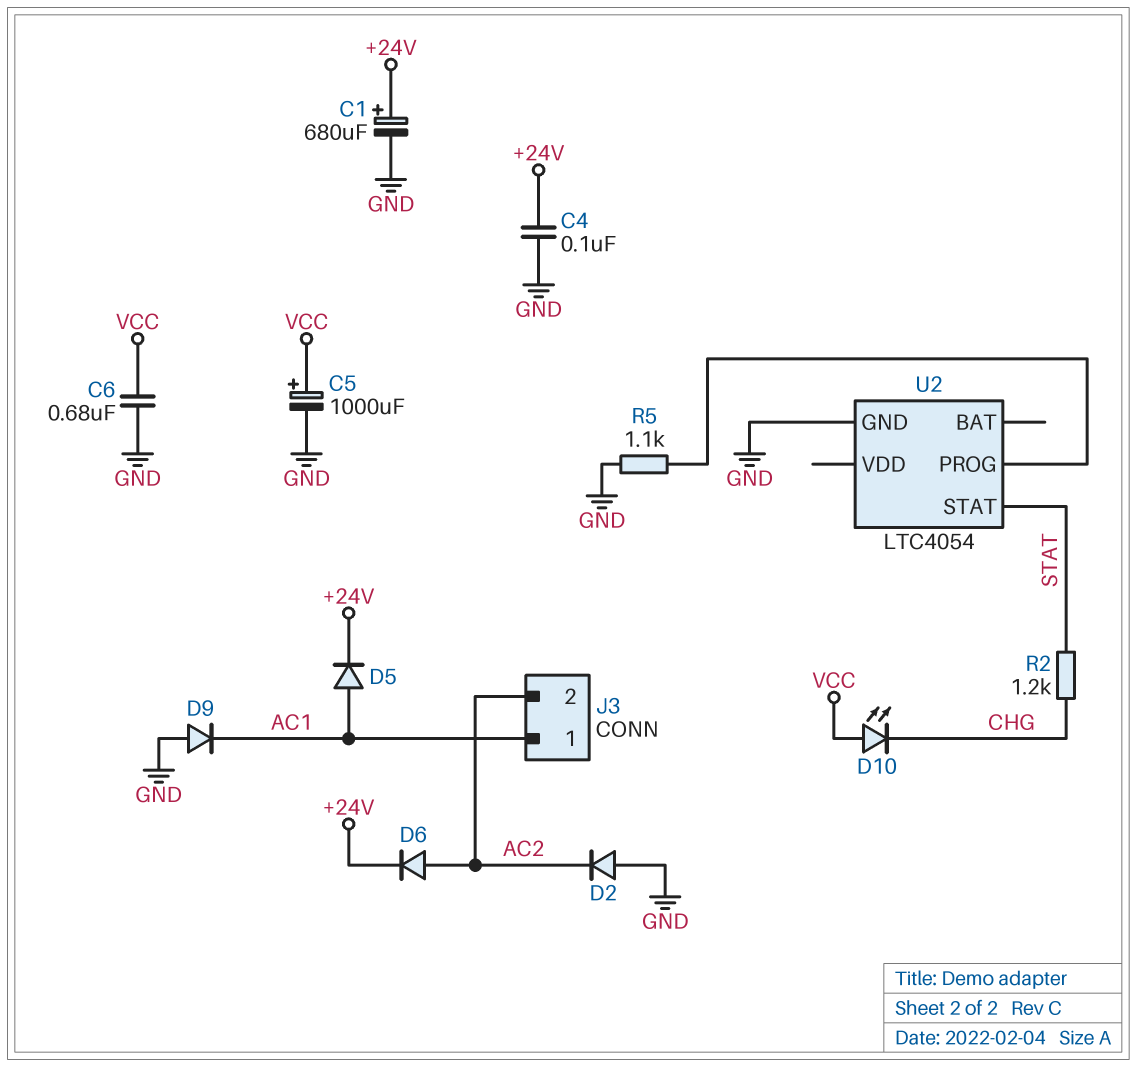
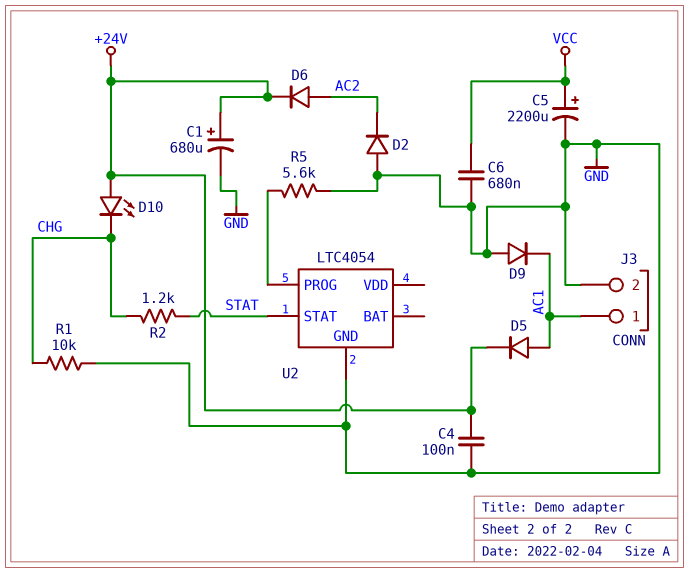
C5: 1000uF (plus VCC, minus GND) -> 2200uF (plus VCC, minus GND)
D10: LED (A VCC, K CHG) -> LED (A +24V, K CHG)
J3 pin 2: AC2 -> GND
R1: none -> 10k (CHG, GND)
R5: 1.1k (GND, U2/PROG) -> 5.6k (GND, U2/PROG)

